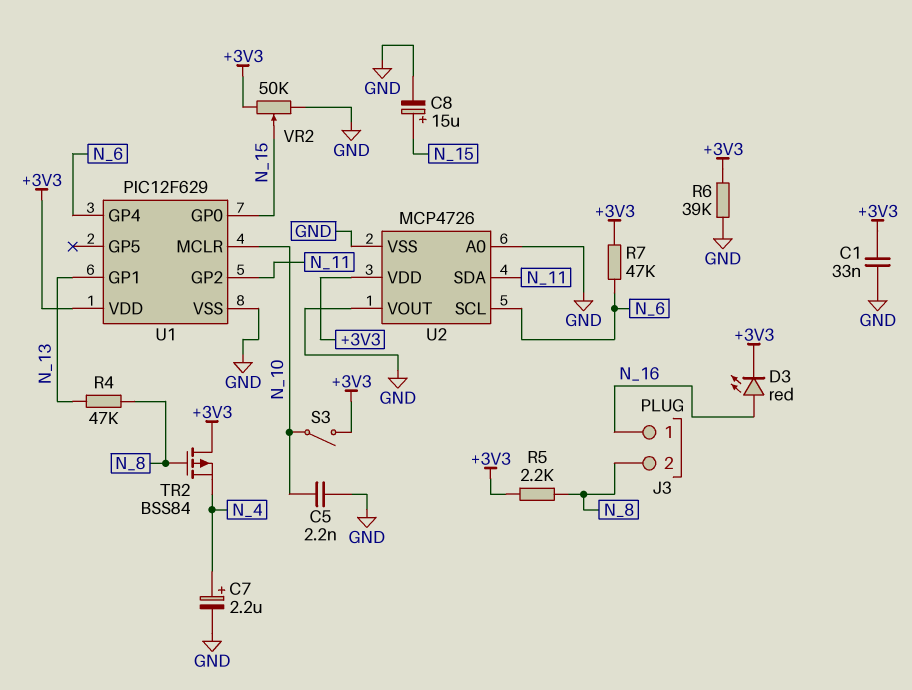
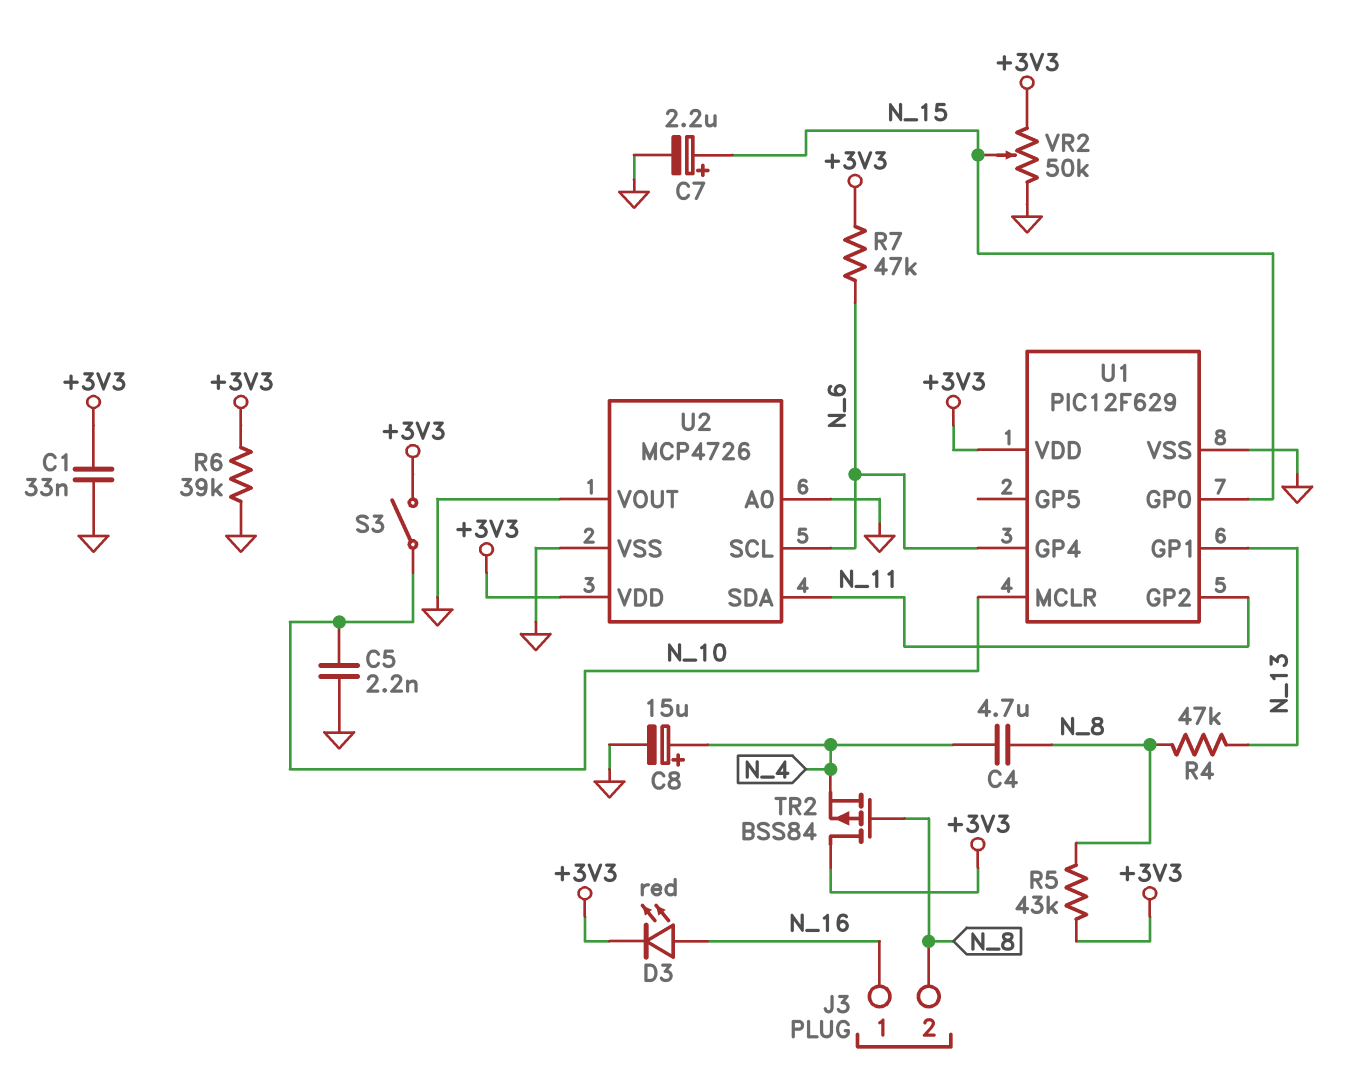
C4: none -> 4.7uF (N_4, N_8)
C7: 2.2uF (plus N_4, minus GND) -> 2.2uF (plus N_15, minus GND)
C8: 15uF (plus N_15, minus GND) -> 15uF (plus N_4, minus GND)
R5: 2.2k (+3V3, N_8) -> 43k (+3V3, N_8)

